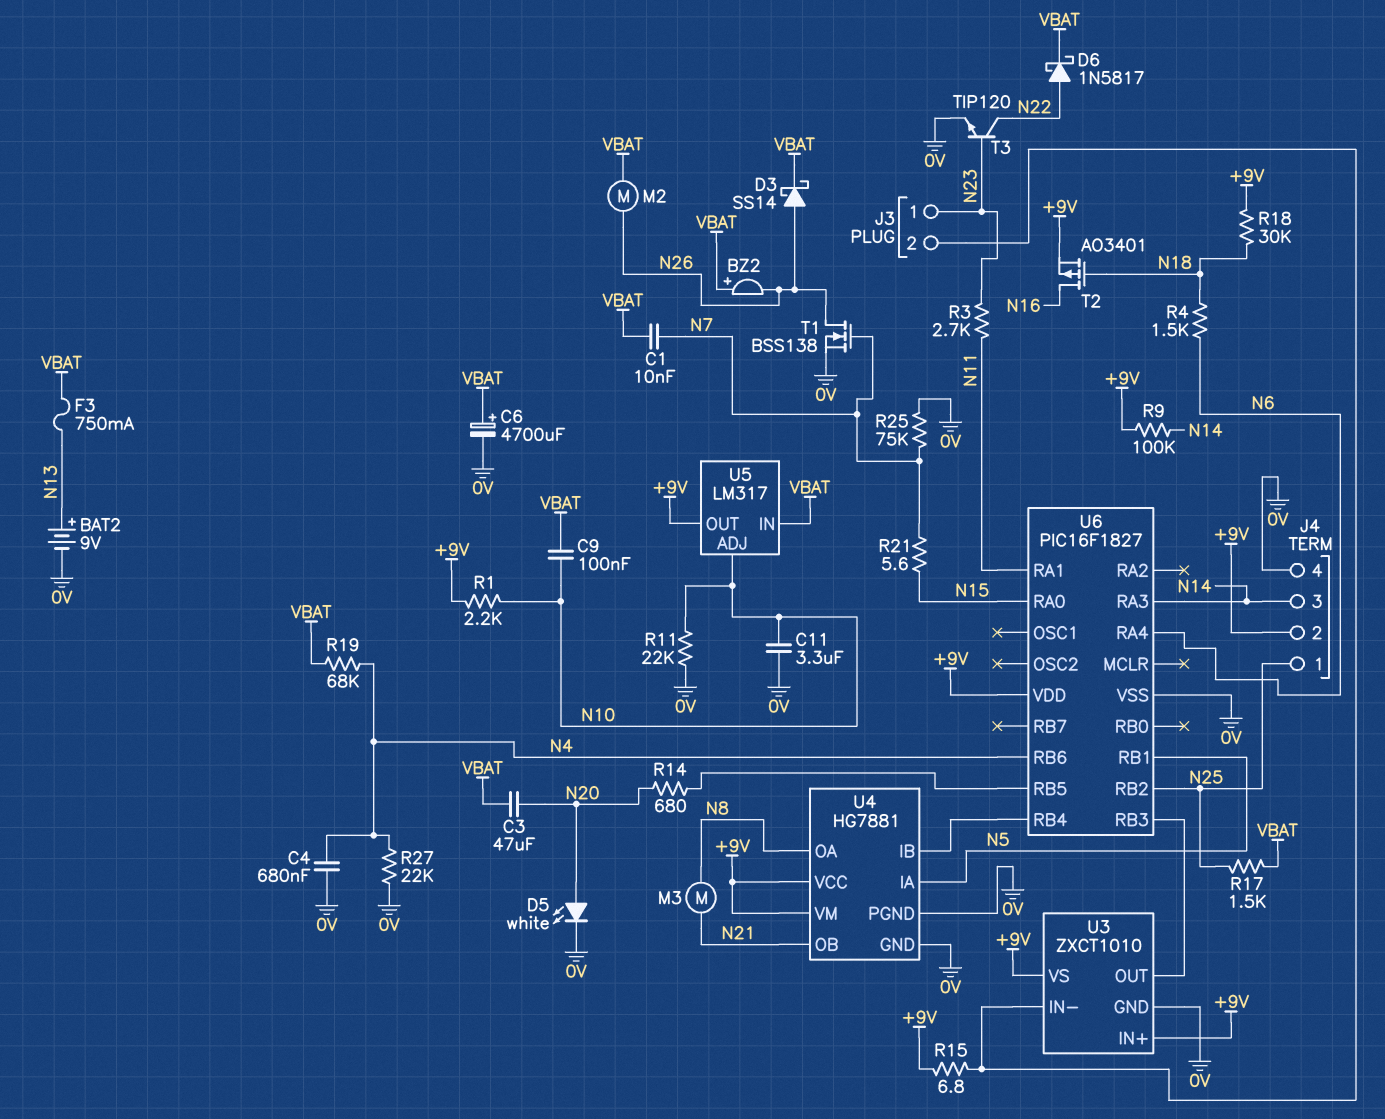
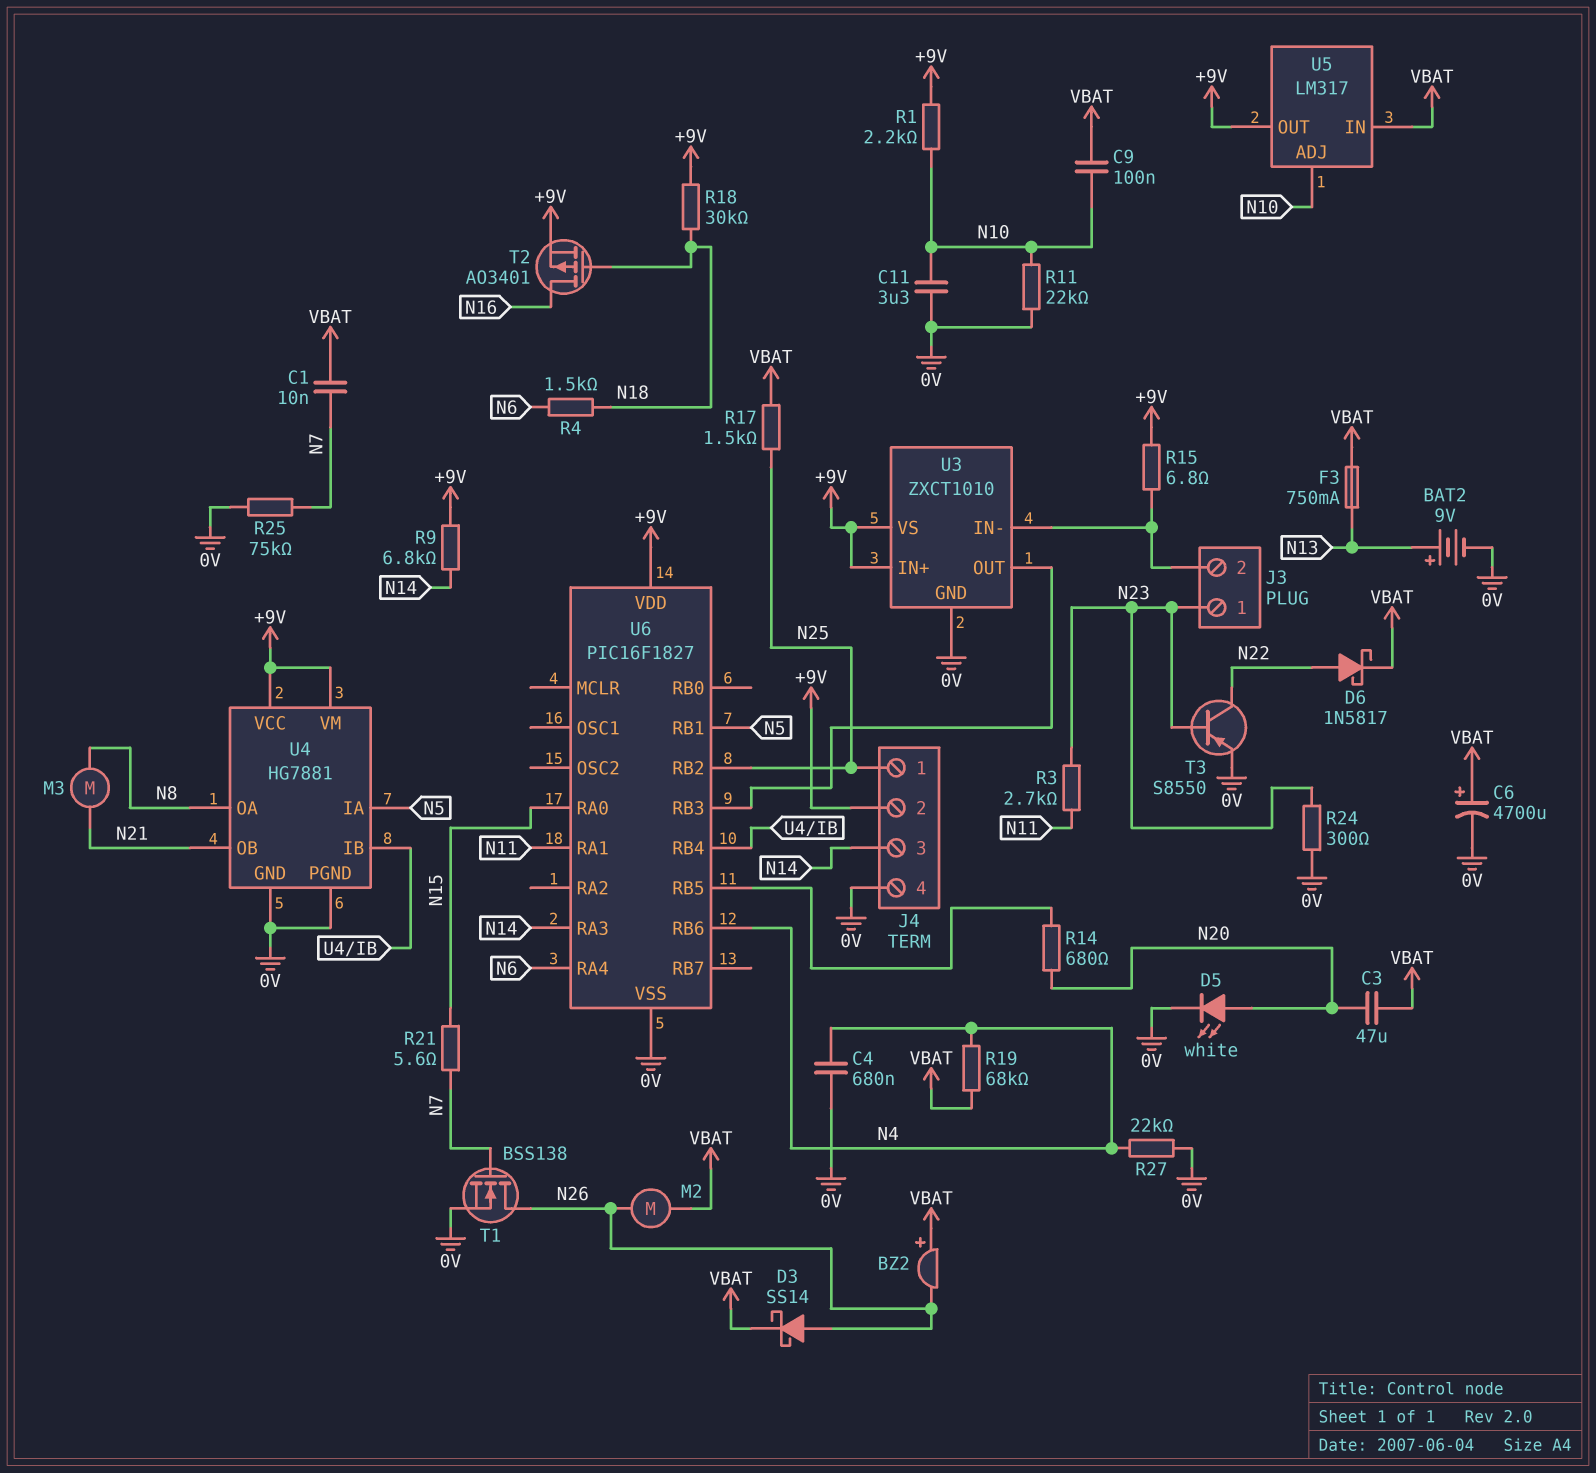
R9: 100k (+9V, N14) -> 6.8k (+9V, N14)
R24: none -> 300 (0V, N23)
T3: NPN TIP120 (B N23, C N22, E 0V) -> PNP S8550 (B N23, C N22, E 0V)

